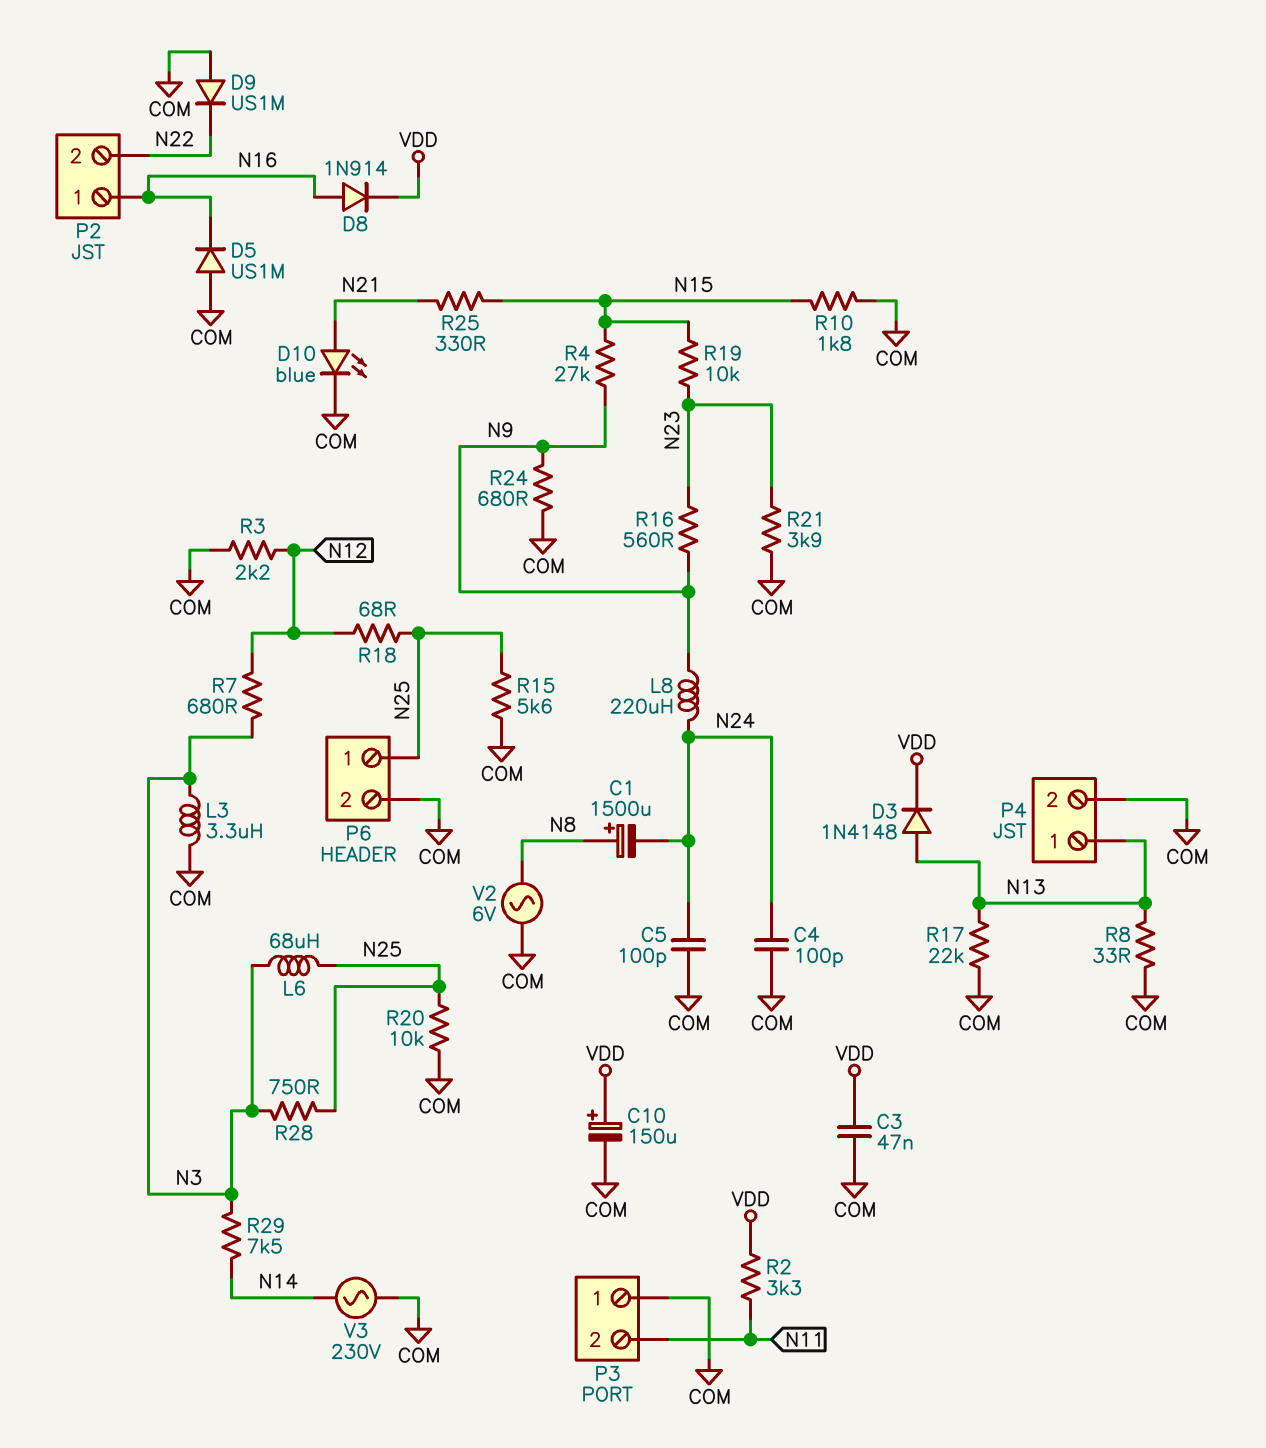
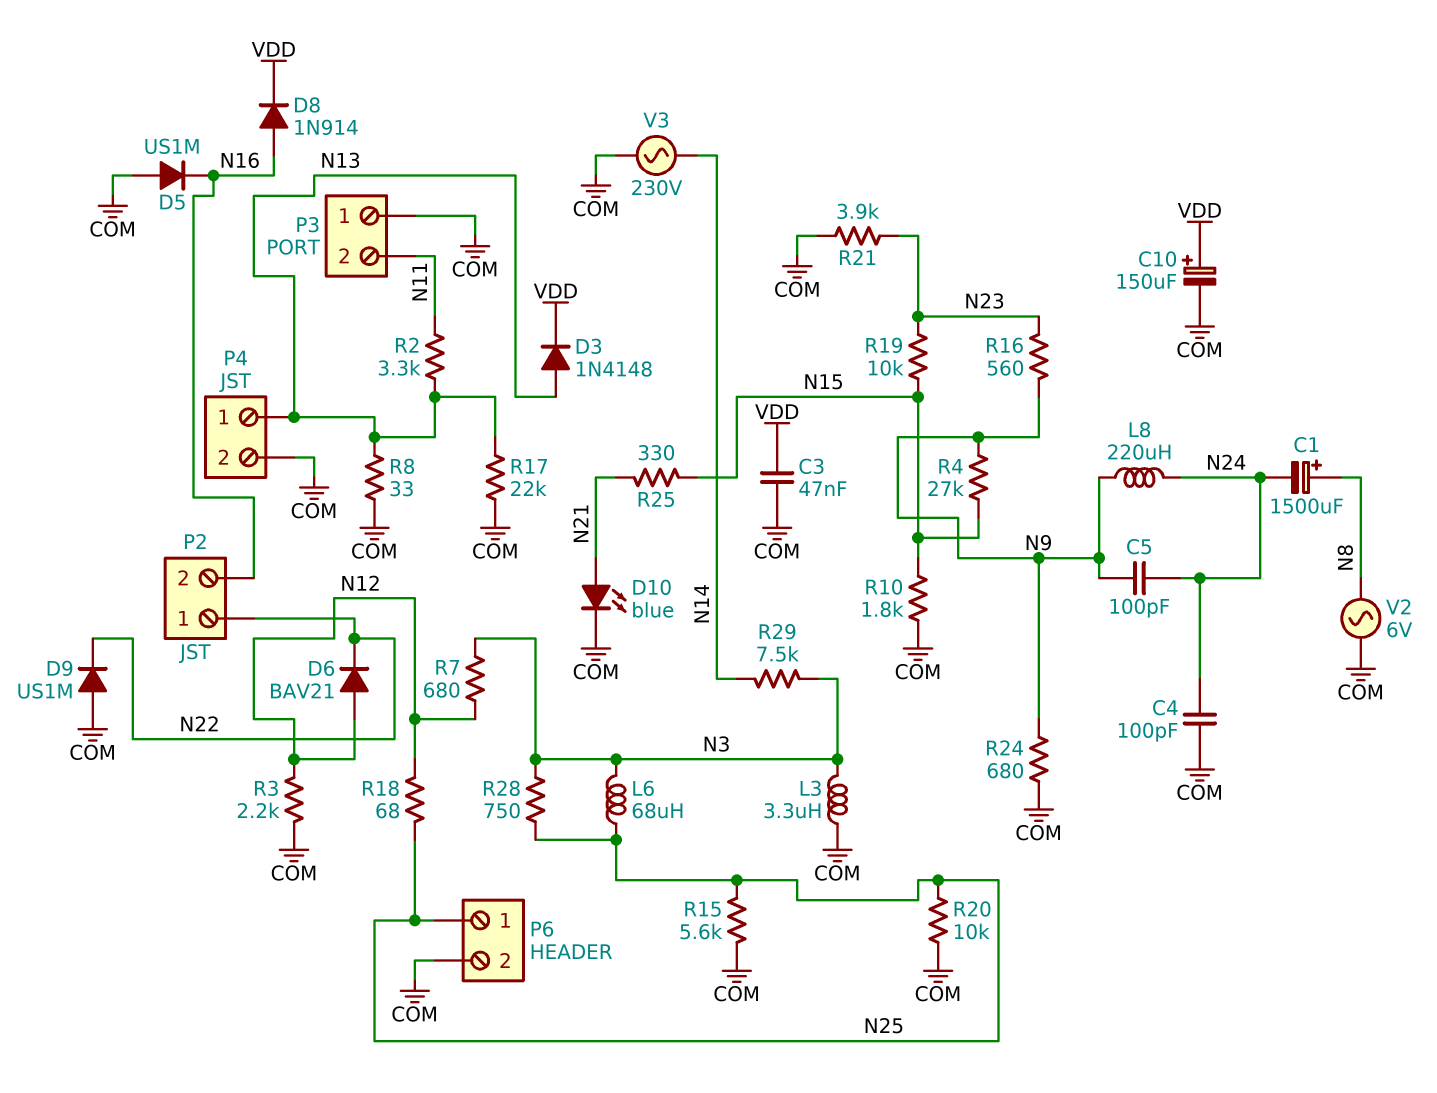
C5: 100pF (COM, N24) -> 100pF (N9, N24)
D6: none -> diode BAV21 (A N12, K N22)
P2 pin 1: N16 -> N22
P2 pin 2: N22 -> N16
R2: 3.3k (N11, VDD) -> 3.3k (N11, N13)

